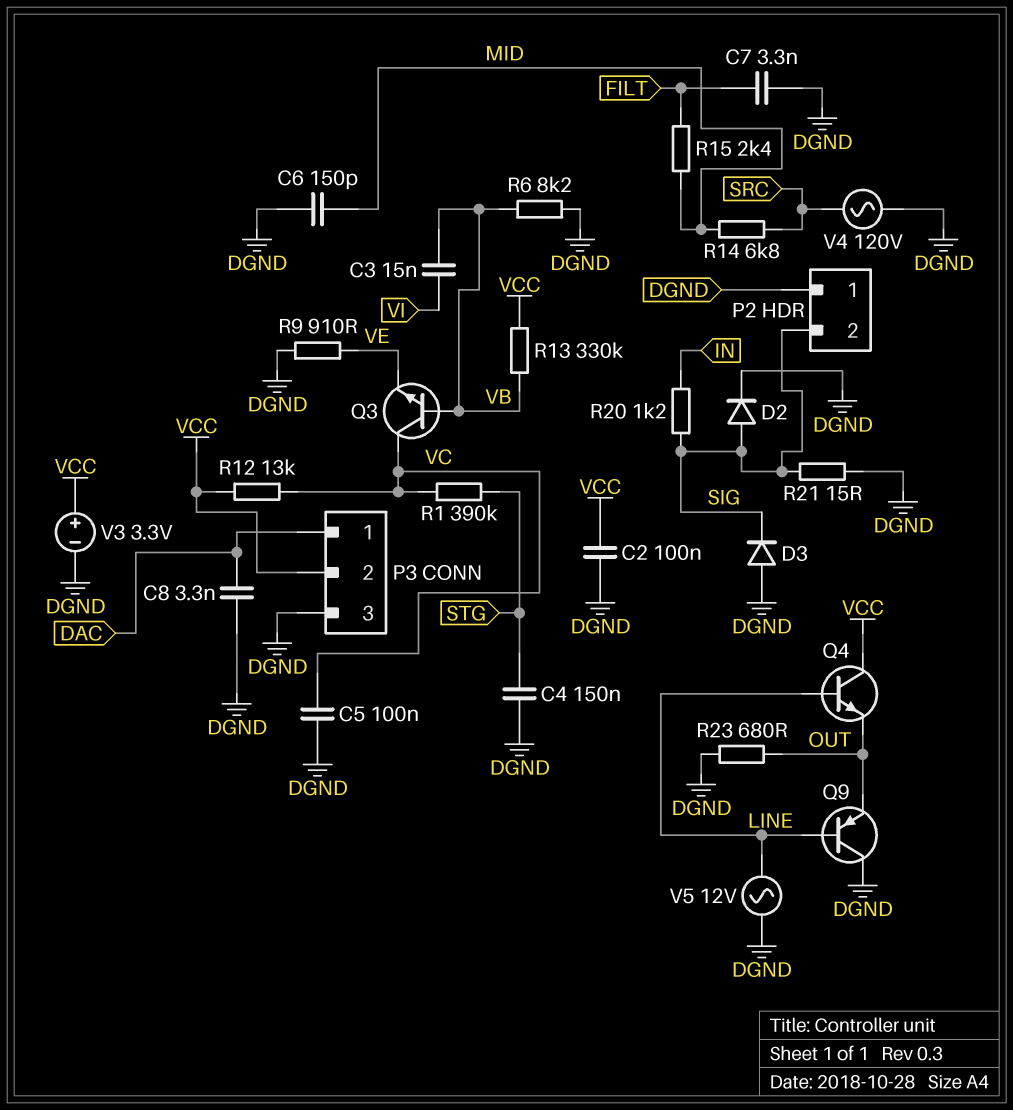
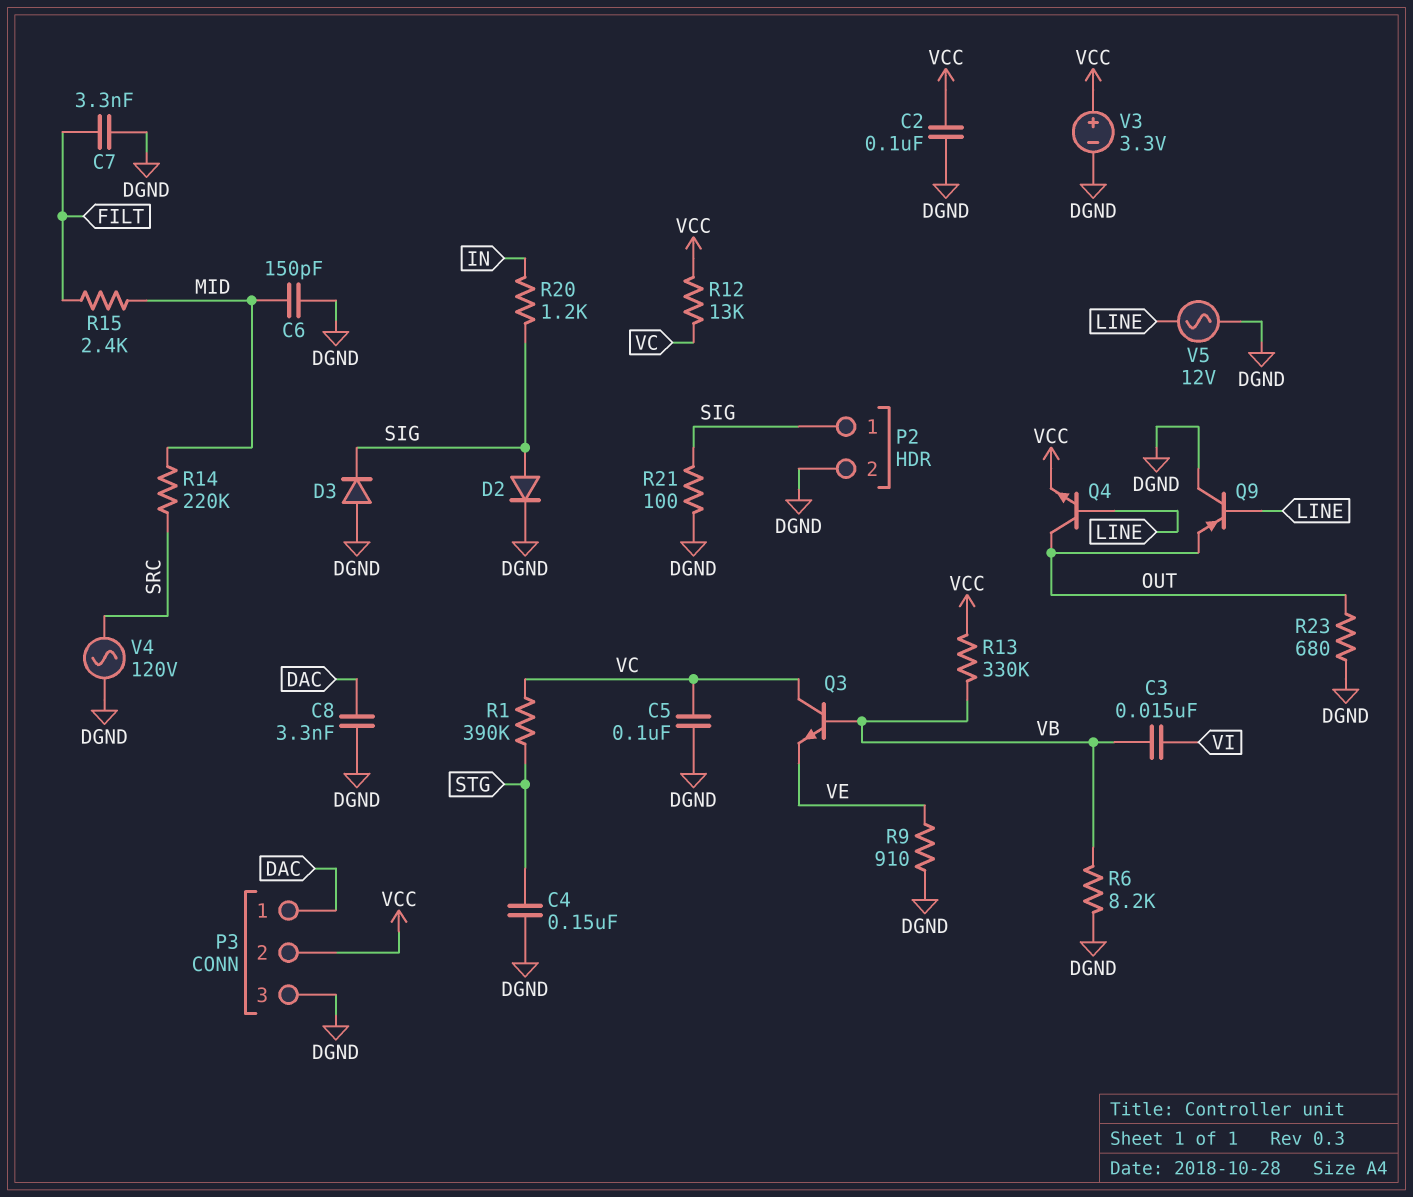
P2 pin 1: DGND -> SIG
P2 pin 2: SIG -> DGND
Q4: NPN (B LINE, C VCC, E OUT) -> NPN (B LINE, C OUT, E VCC)
R14: 6.8k (MID, SRC) -> 220k (MID, SRC)
R21: 15 (DGND, SIG) -> 100 (DGND, SIG)

